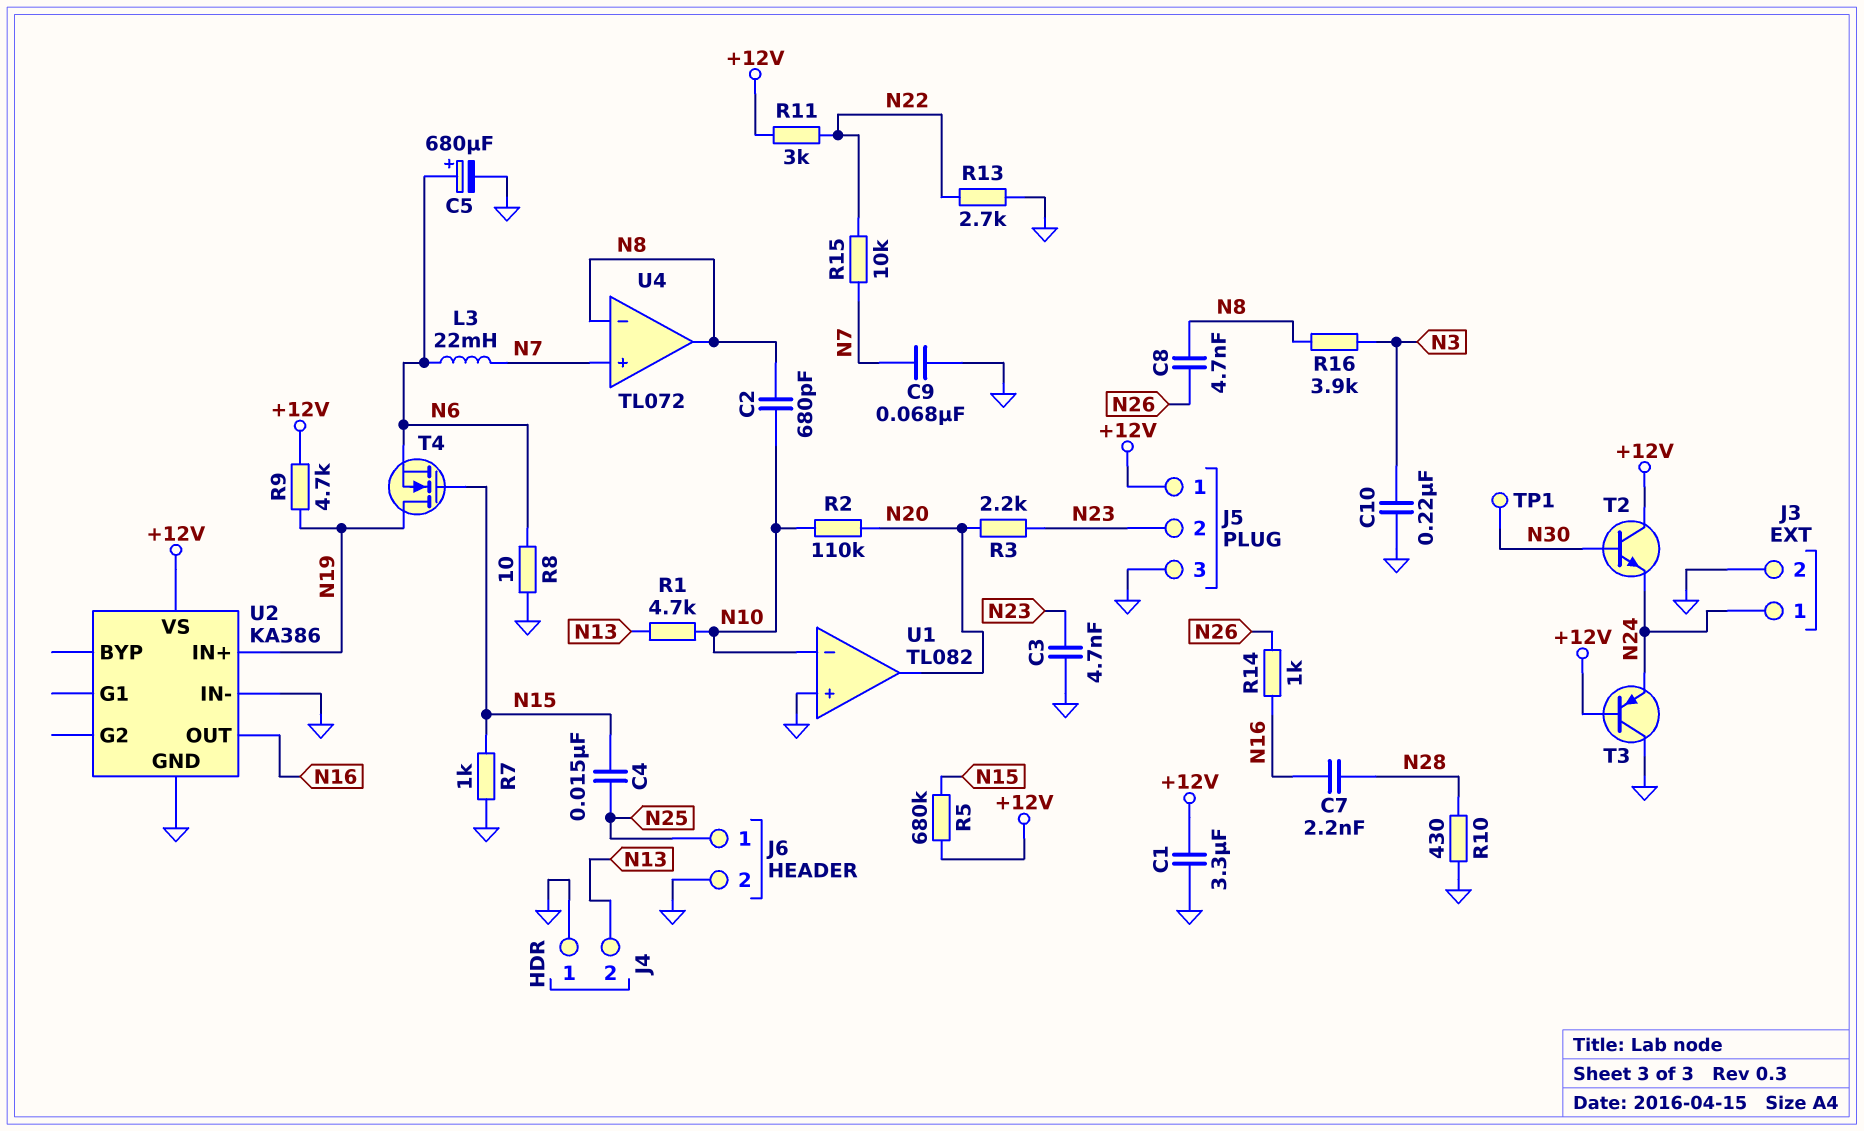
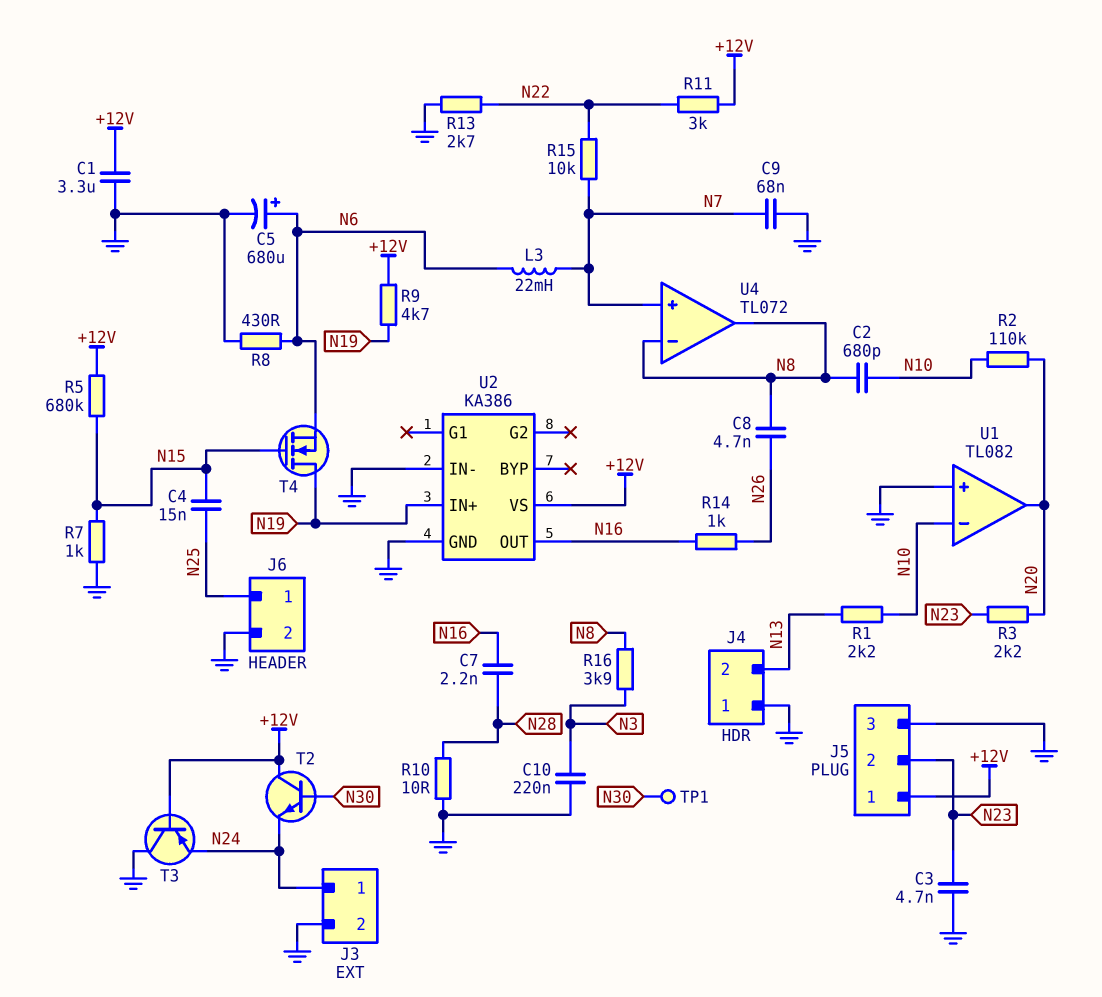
R1: 4.7k (N10, N13) -> 2.2k (N10, N13)
R8: 10 (GND, N6) -> 430 (GND, N6)
R10: 430 (GND, N28) -> 10 (GND, N28)

